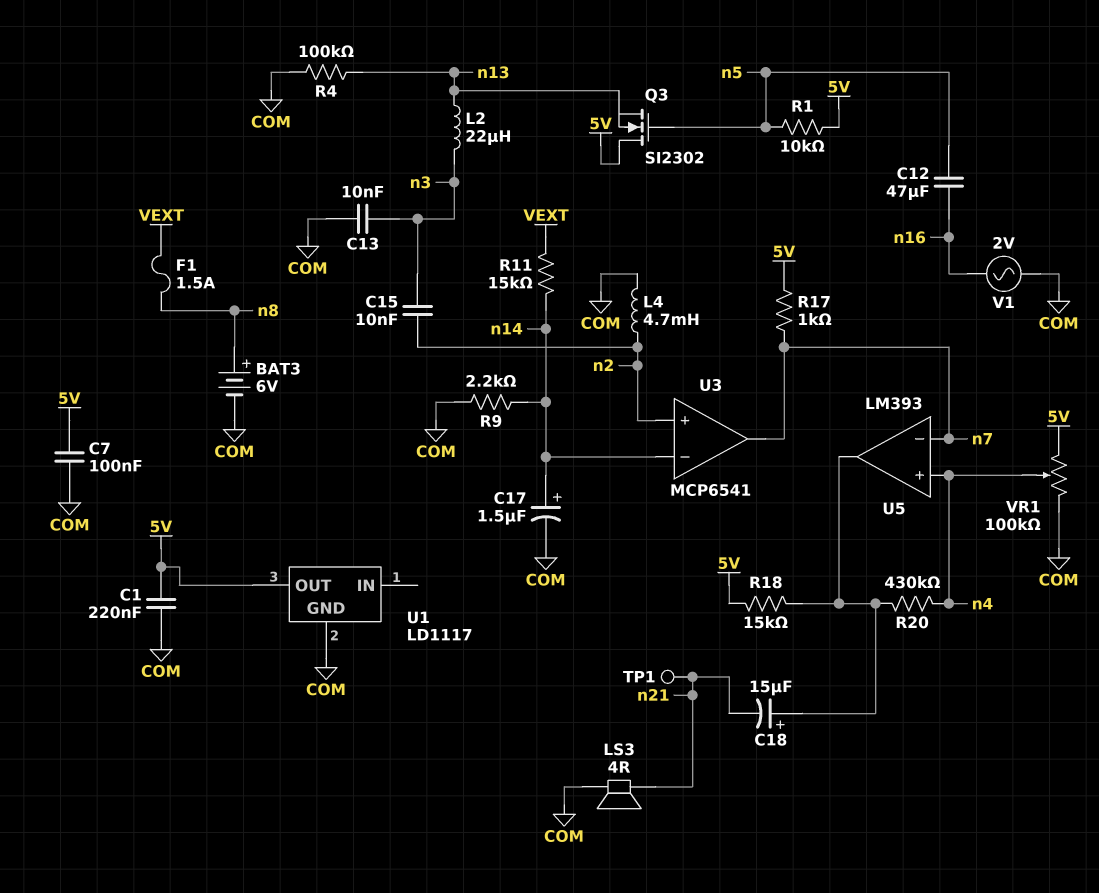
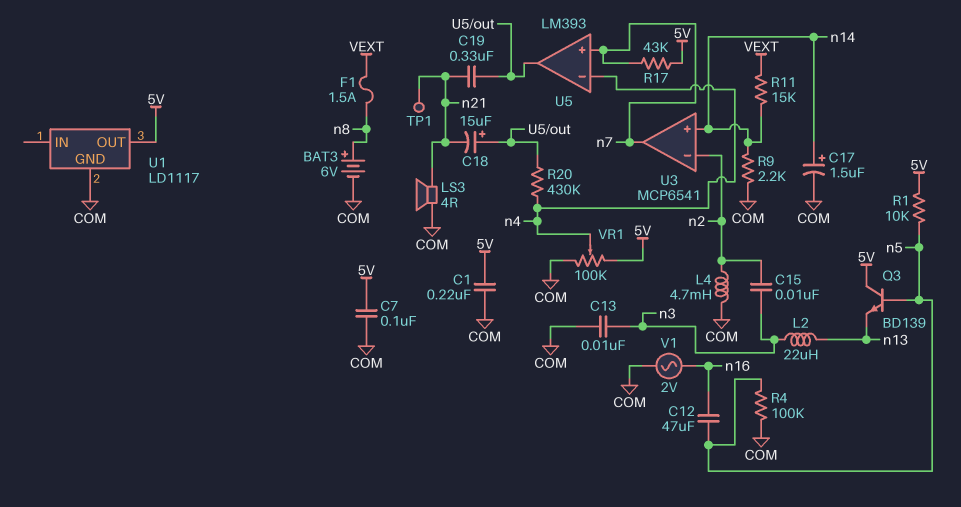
C19: none -> 330nF (U5/out, n21)
Q3: NMOS SI2302 (G n5, D 5V, S n13) -> NPN BD139 (B n5, C 5V, E n13)
R4: 100k (COM, n13) -> 100k (COM, n5)
R17: 1k (5V, n7) -> 43k (5V, n7)
R18: 15k (5V, U5/out) -> none
U3 pin in+: n2 -> n14
U3 pin in-: n14 -> n2
U5 pin in+: n4 -> n7
U5 pin in-: n7 -> n4

